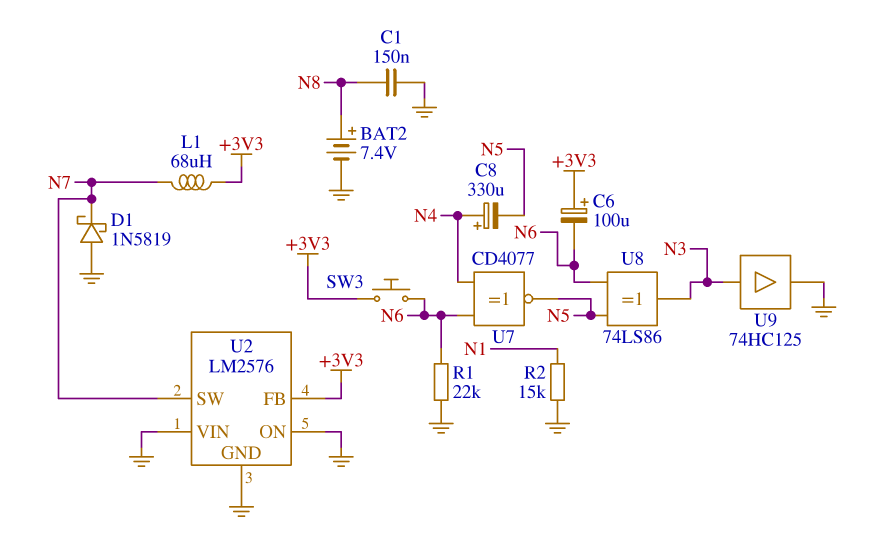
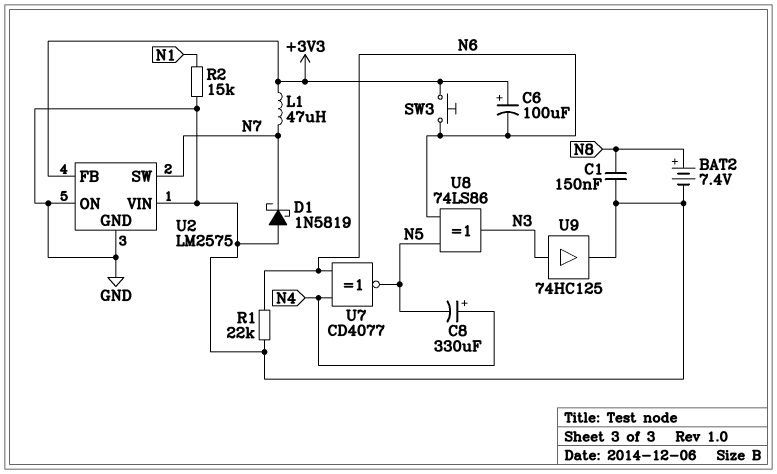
L1: 68uH (+3V3, N7) -> 47uH (+3V3, N7)
U2: LM2576 -> LM2575

